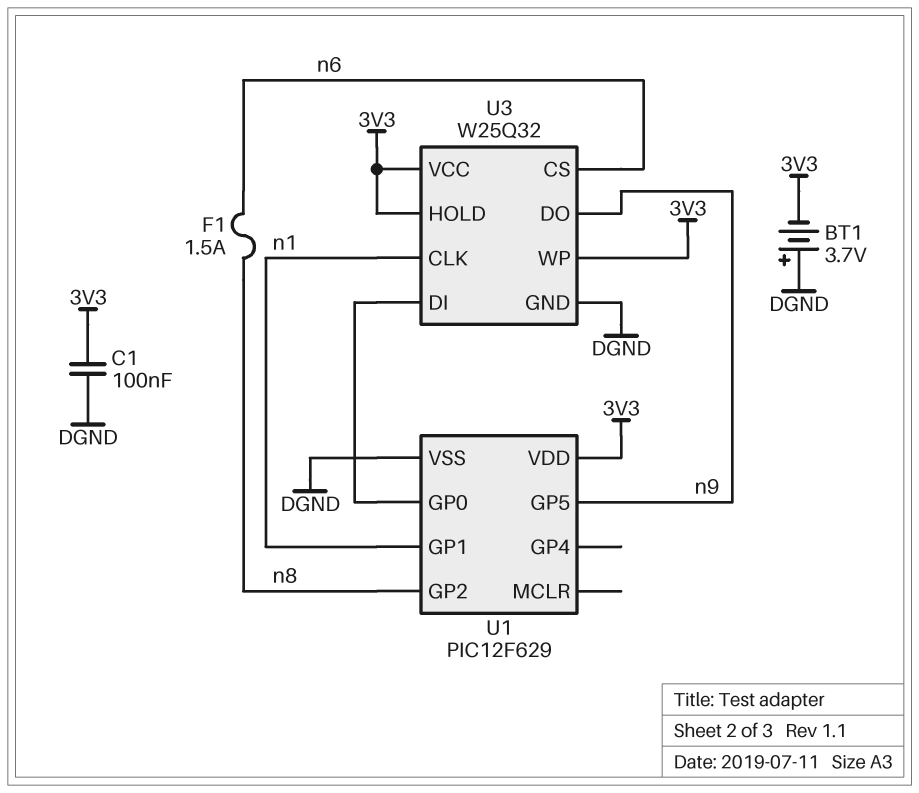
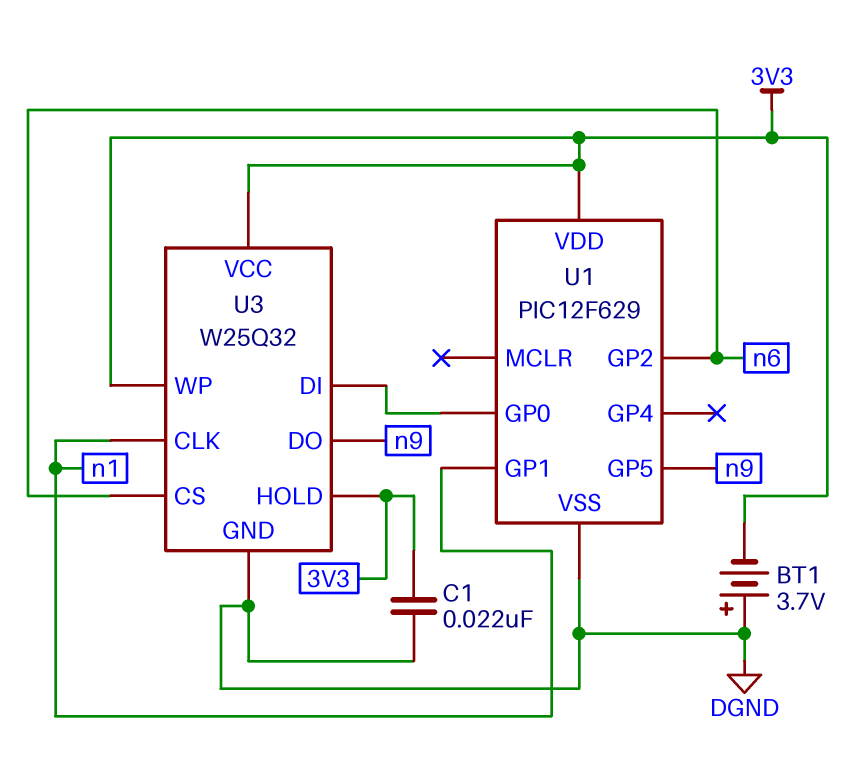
C1: 100nF (3V3, DGND) -> 22nF (3V3, DGND)
F1: 1.5A (n6, n8) -> none
U1 pin GP2: n8 -> n6

